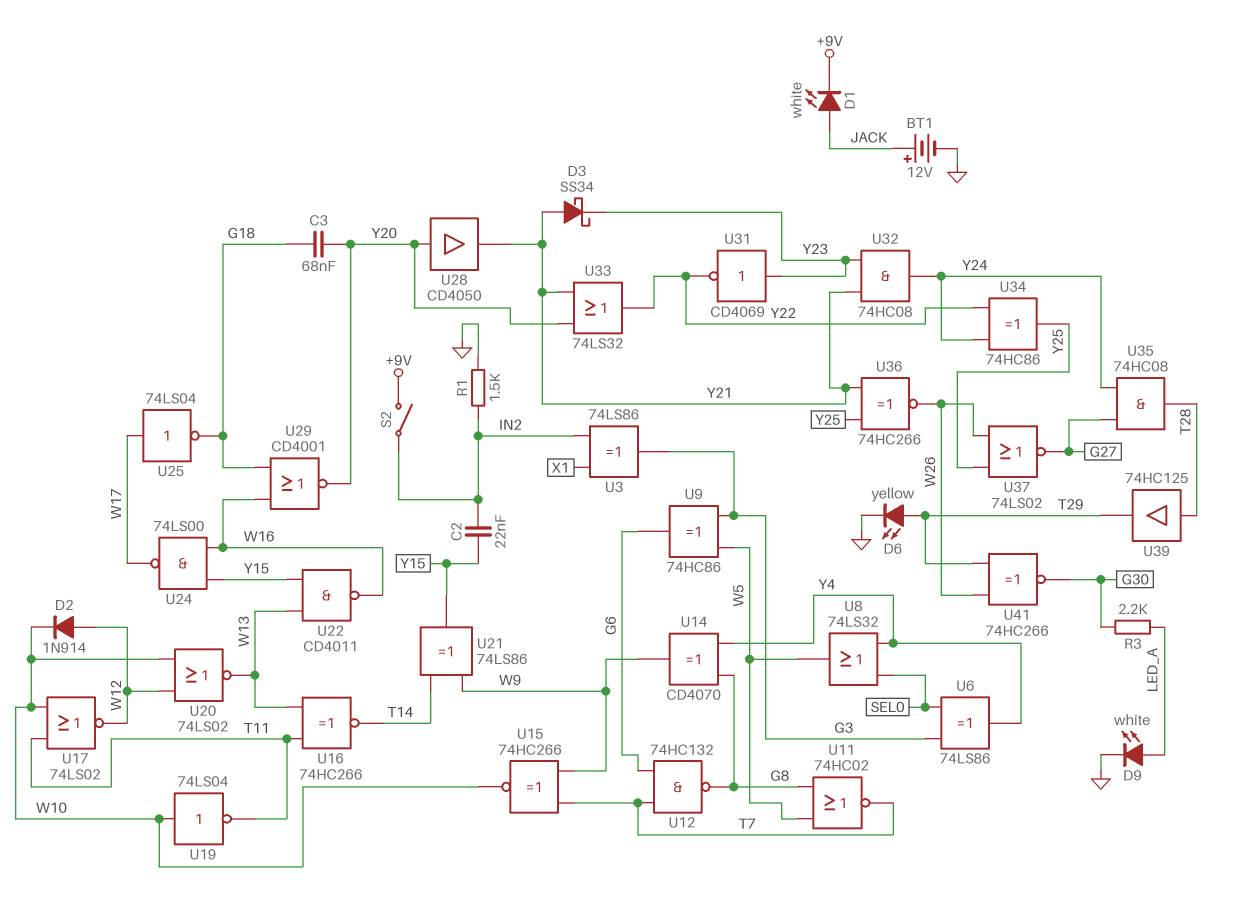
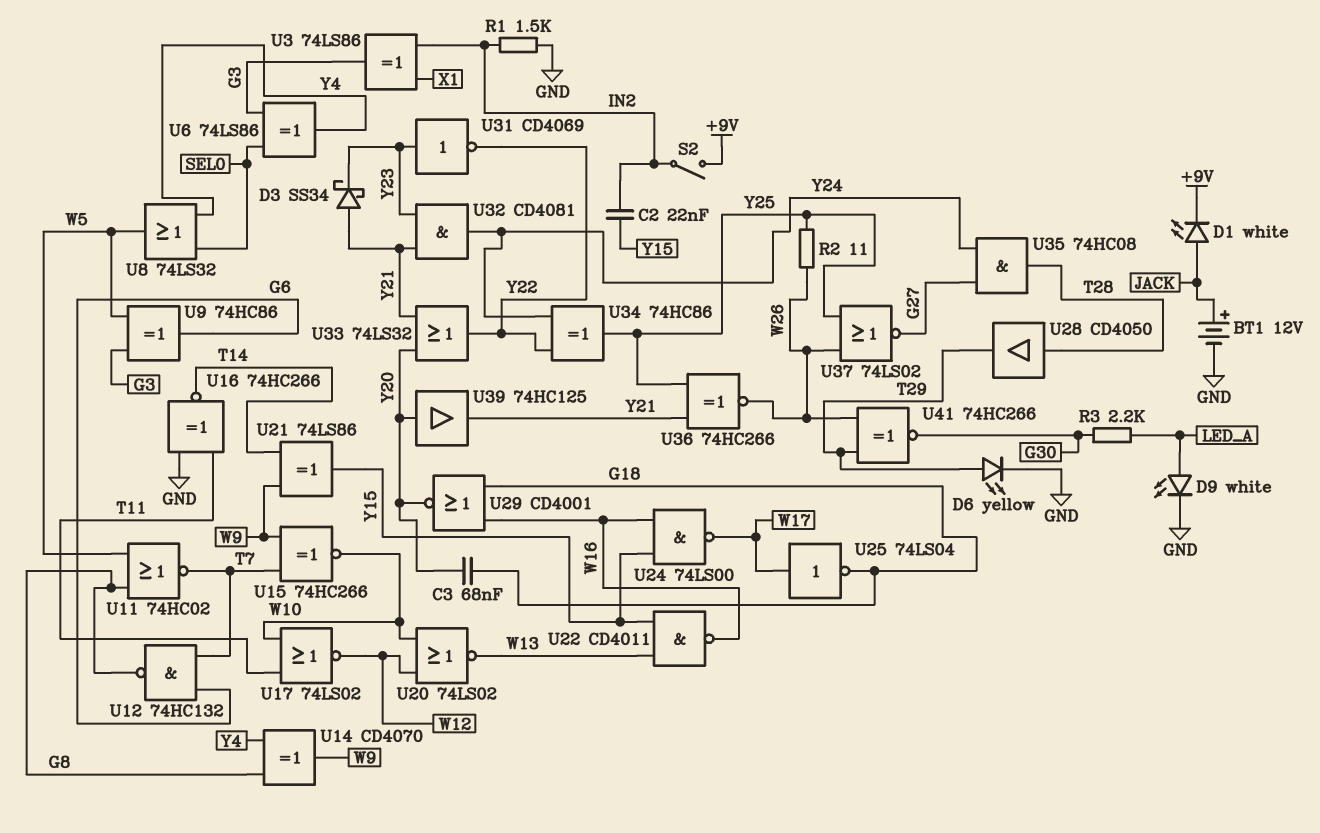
D2: diode 1N914 (A W12, K W10) -> none
R2: none -> 11 (W26, Y25)
U16: XNOR 74HC266 (in T11, in W13, out T14) -> XNOR 74HC266 (in GND, in T11, out T14)
U19: NOT 74LS04 (in W10, out T11) -> none
U28: buffer CD4050 (in Y20, out Y21) -> buffer CD4050 (in T28, out T29)
U32: AND 74HC08 (in Y21, in Y23, out Y24) -> AND CD4081 (in Y21, in Y23, out Y24)
U39: buffer 74HC125 (in T28, out T29) -> buffer 74HC125 (in Y20, out Y21)

